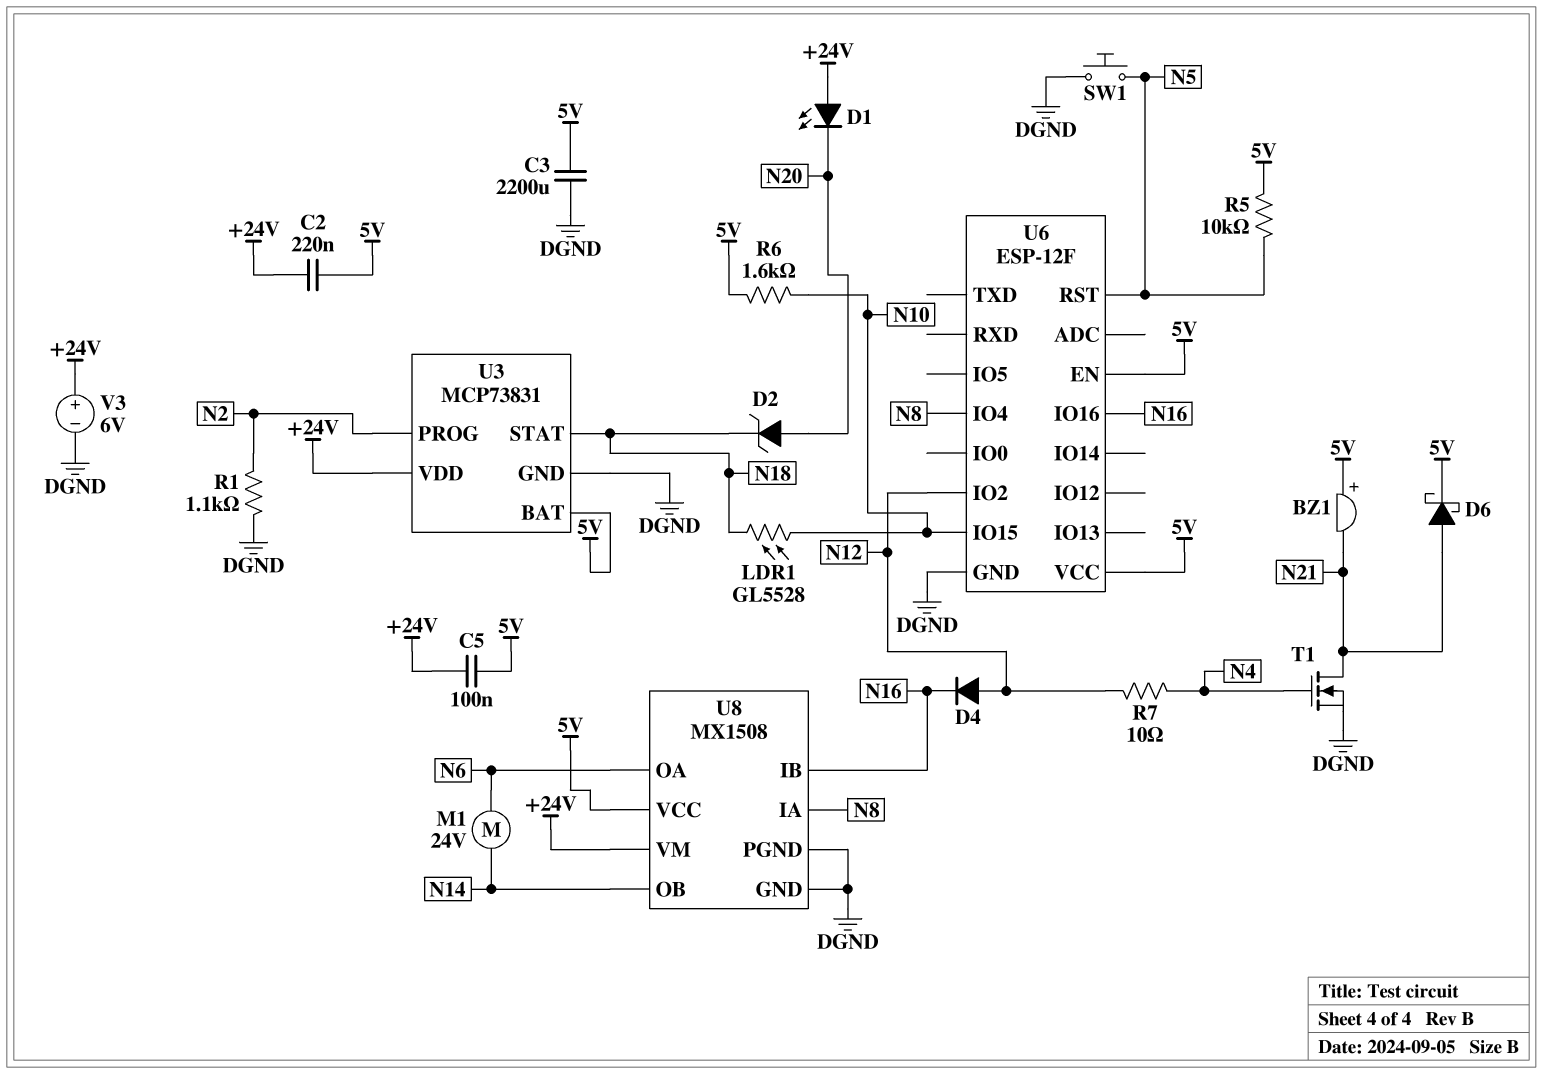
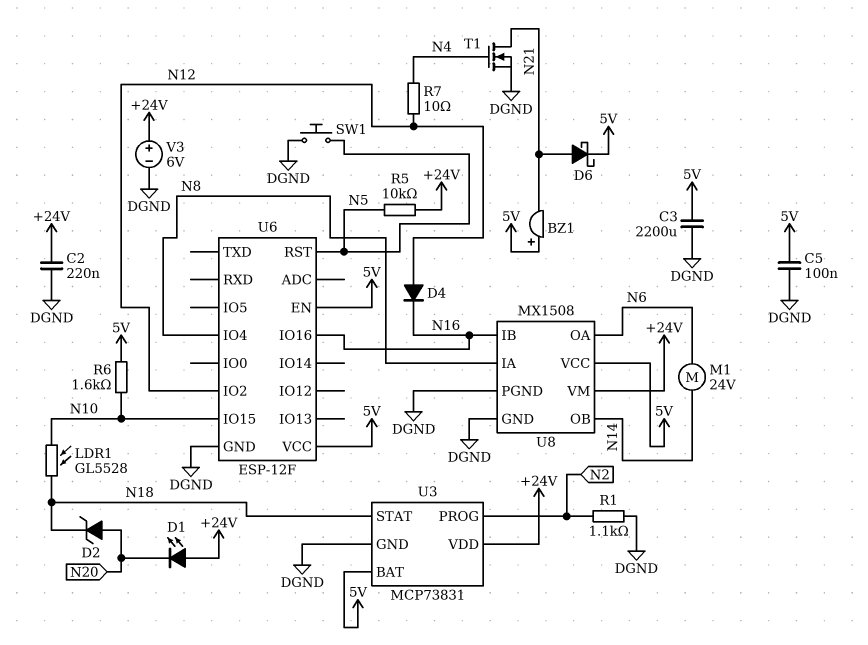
C2: 220nF (+24V, 5V) -> 220nF (+24V, DGND)
C5: 100nF (+24V, 5V) -> 100nF (5V, DGND)
R5: 10k (5V, N5) -> 10k (+24V, N5)

